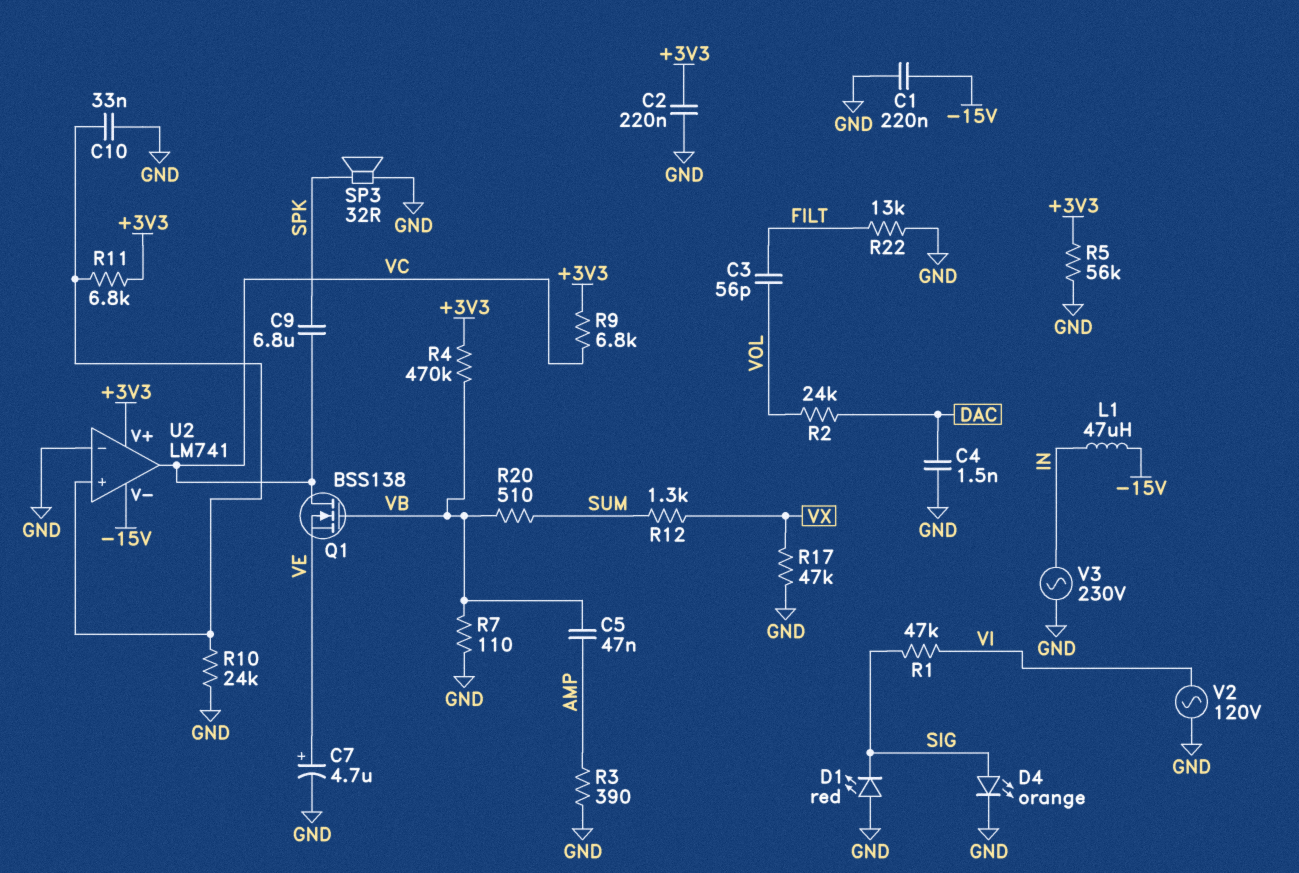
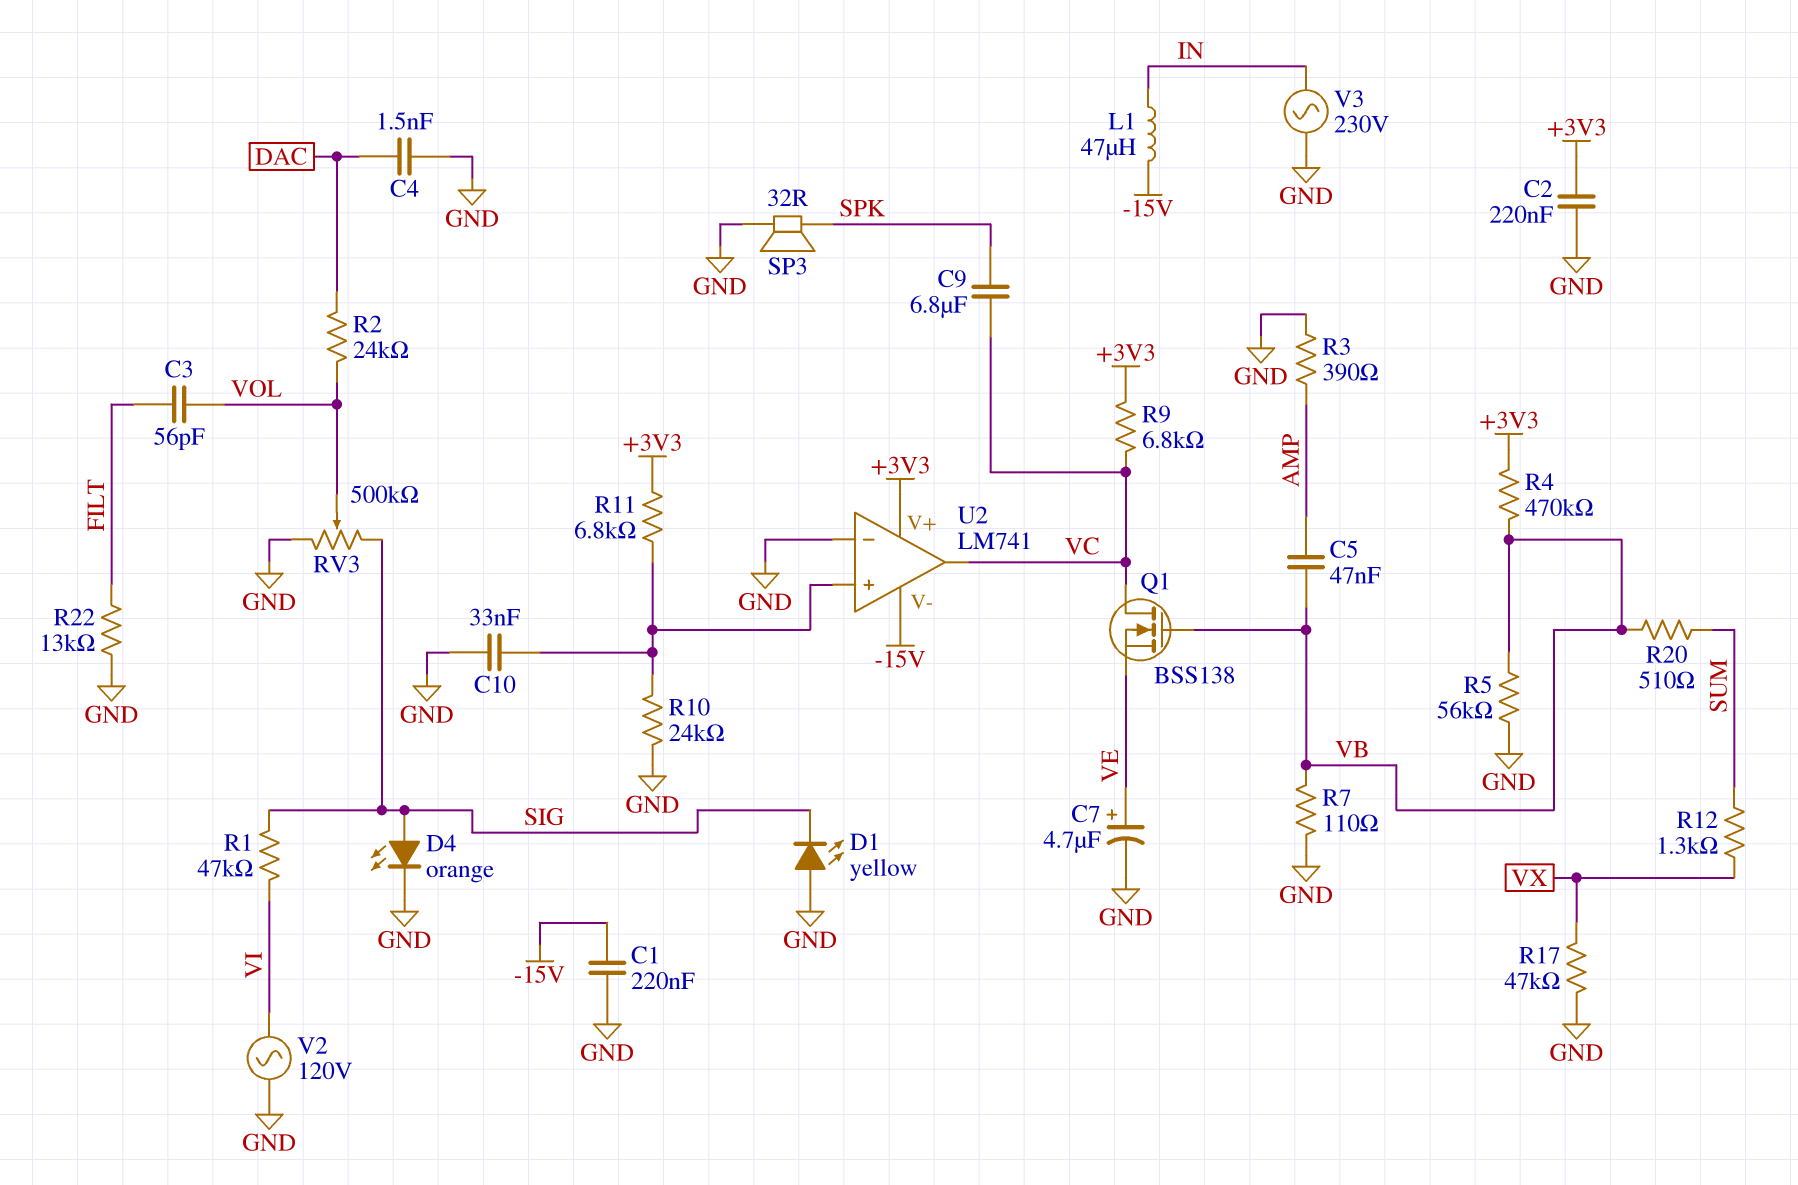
D1: LED red (A GND, K SIG) -> LED yellow (A GND, K SIG)
R5: 56k (+3V3, GND) -> 56k (GND, VB)
RV3: none -> 500k (GND, SIG, wiper VOL)

